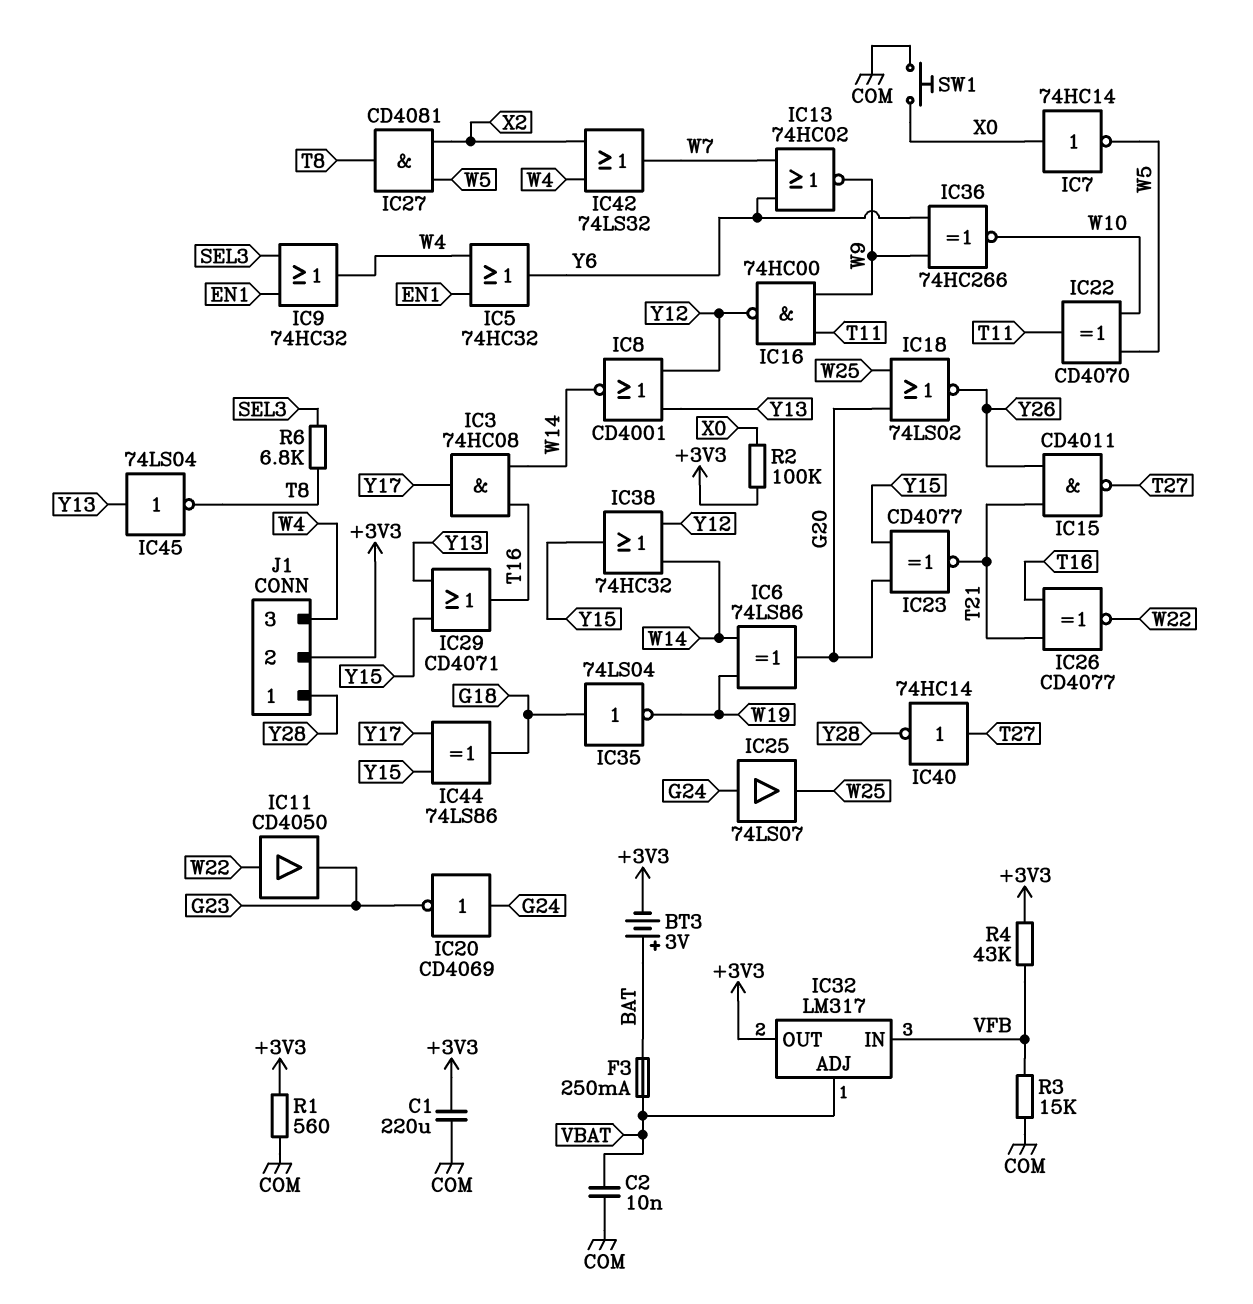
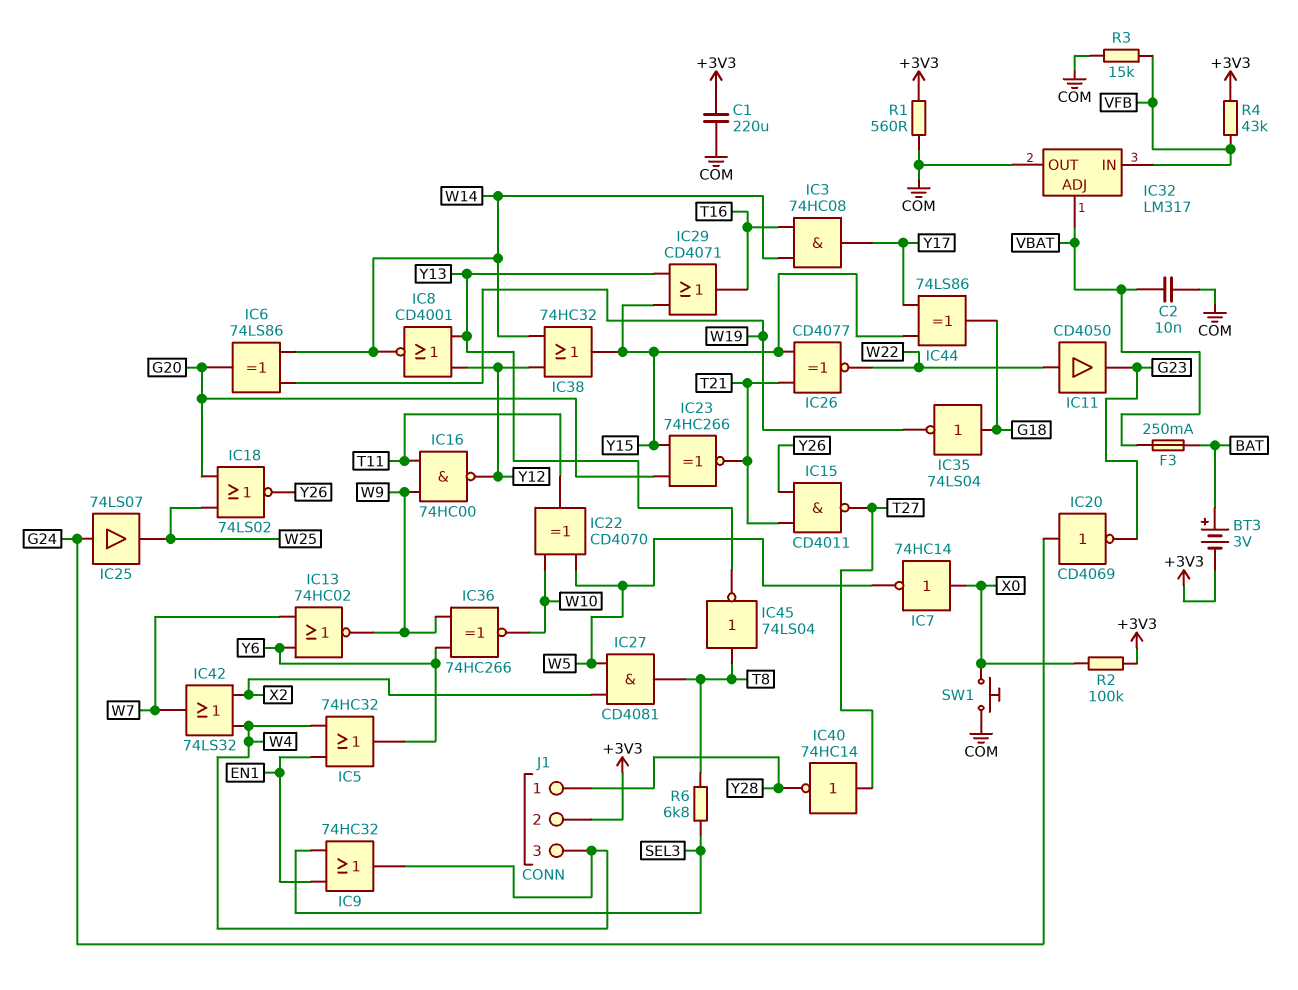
IC23: XNOR CD4077 (in G20, in Y15, out T21) -> XNOR 74HC266 (in G20, in Y15, out T21)
IC26: XNOR CD4077 (in T16, in T21, out W22) -> XNOR CD4077 (in T21, in Y15, out W22)
IC32 pin OUT: +3V3 -> COM
IC45: NOT 74LS04 (in Y13, out T8) -> NOT 74LS04 (in T8, out Y13)

